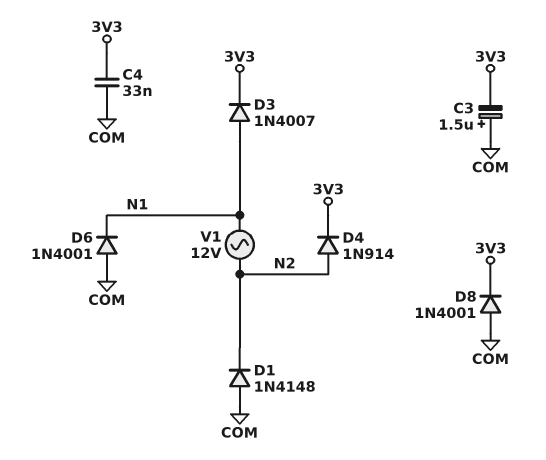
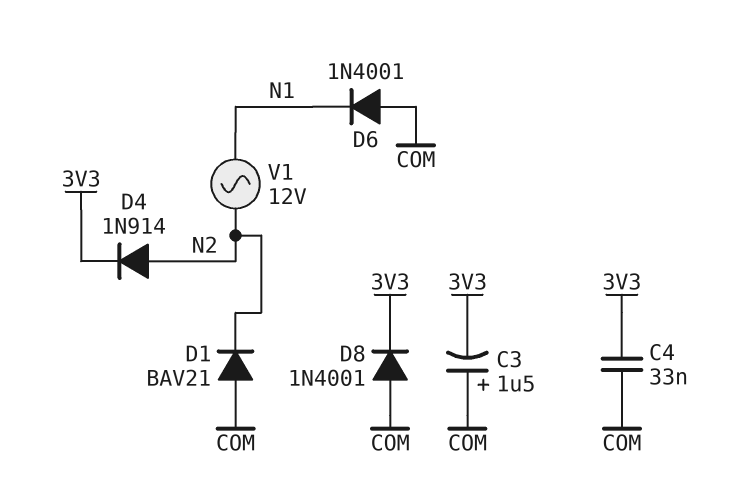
D1: diode 1N4148 (A COM, K N2) -> diode BAV21 (A COM, K N2)
D3: diode 1N4007 (A N1, K 3V3) -> none

